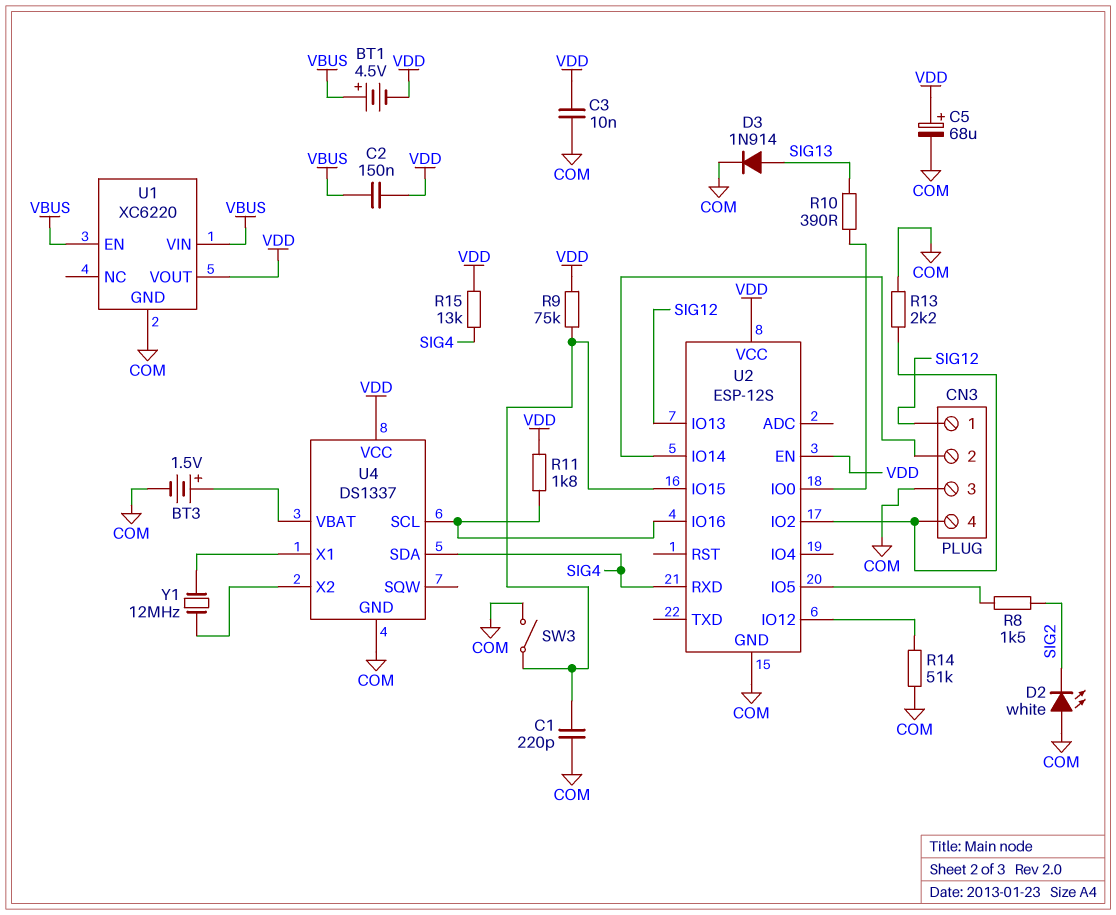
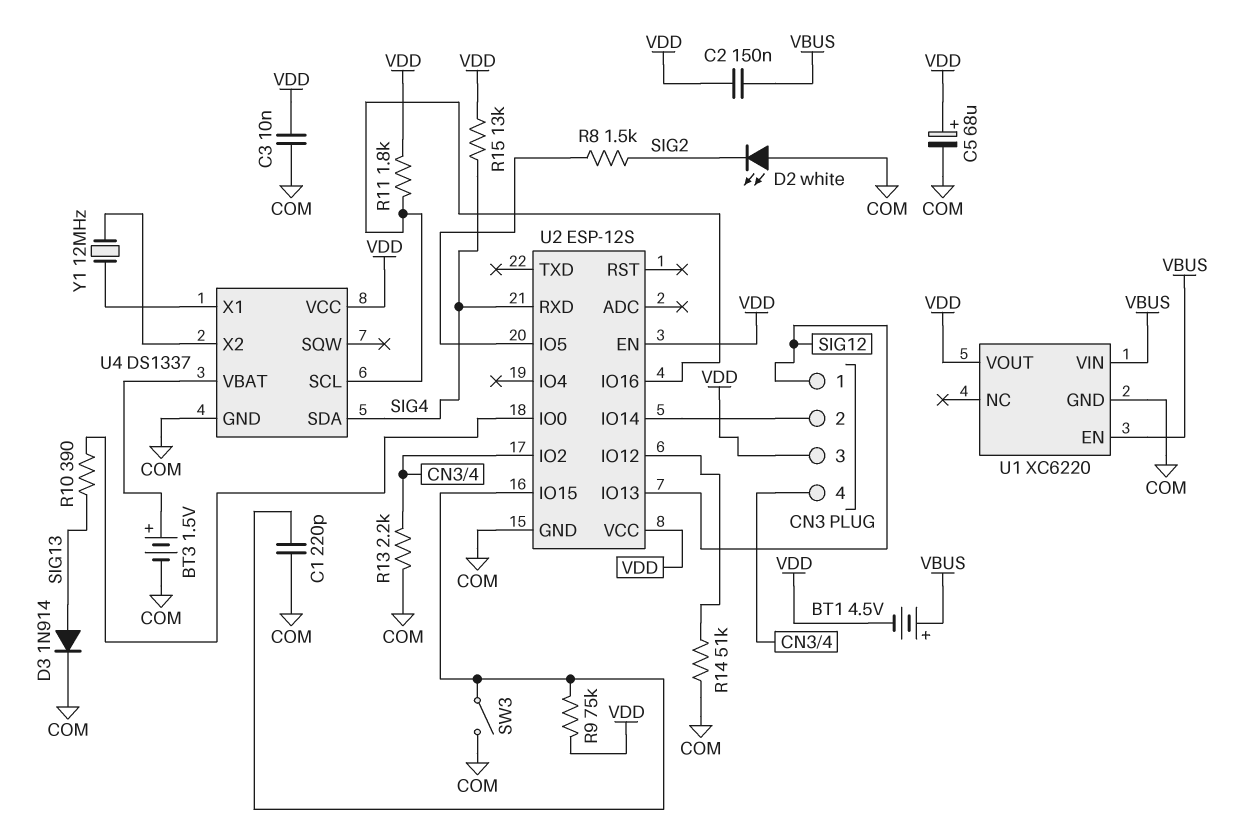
CN3 pin 3: COM -> VDD

